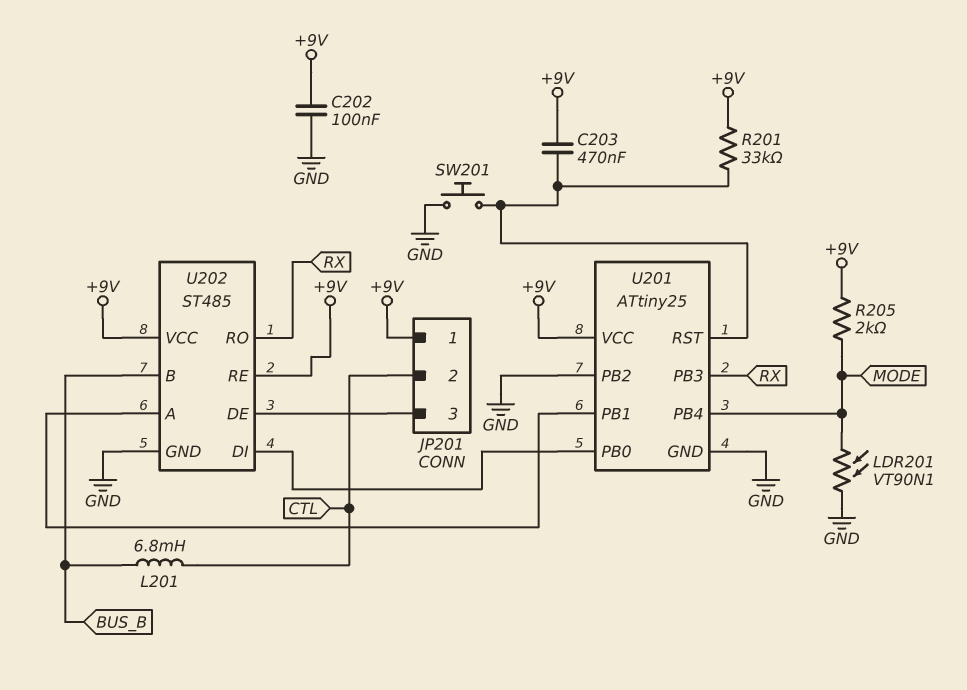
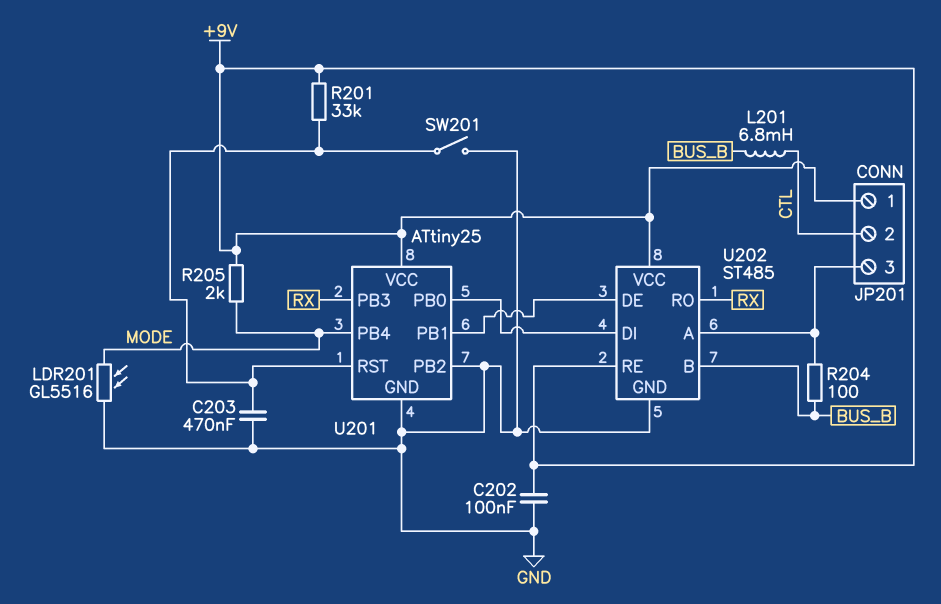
C203: 470nF (+9V, U201/RST) -> 470nF (GND, U201/RST)
LDR201: VT90N1 (GND, MODE) -> GL5516 (GND, MODE)
R204: none -> 100 (BUS_B, JP201/3)
SW201: button (GND, U201/RST) -> switch (GND, U201/RST)
U202 pin A: U201/PB1 -> JP201/3
U202 pin DE: JP201/3 -> U201/PB1

